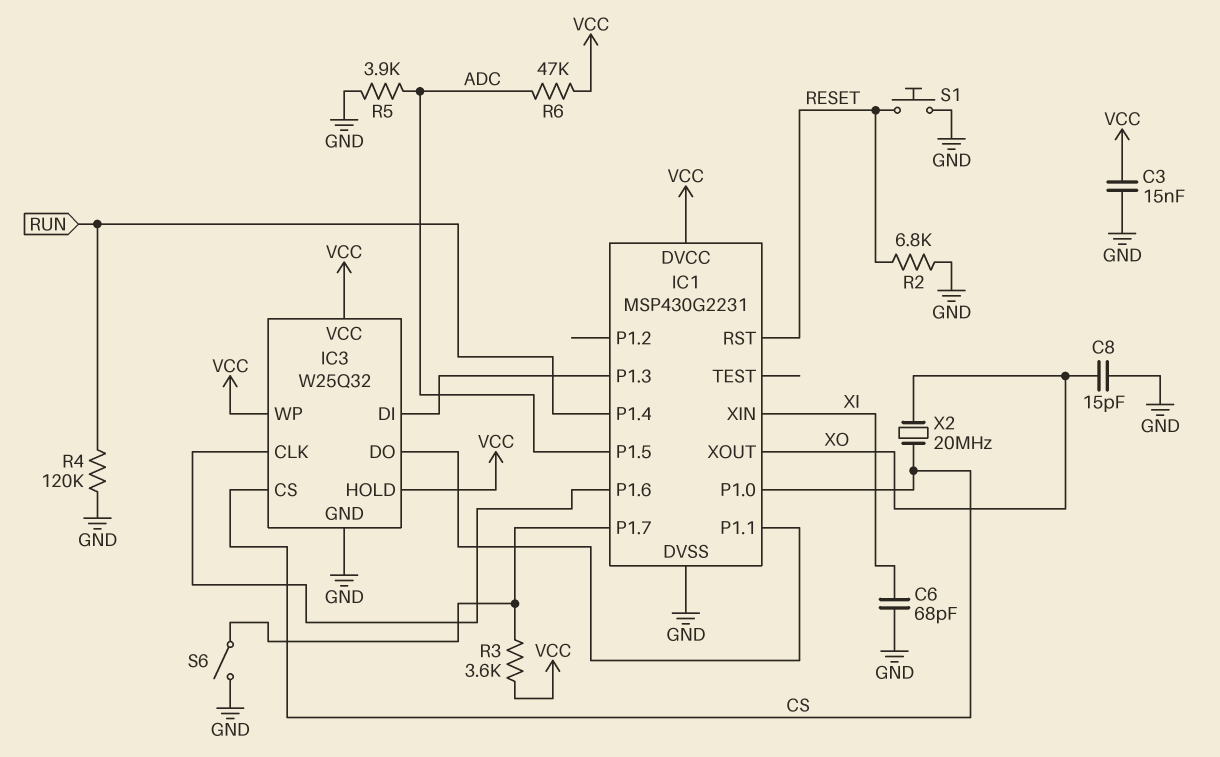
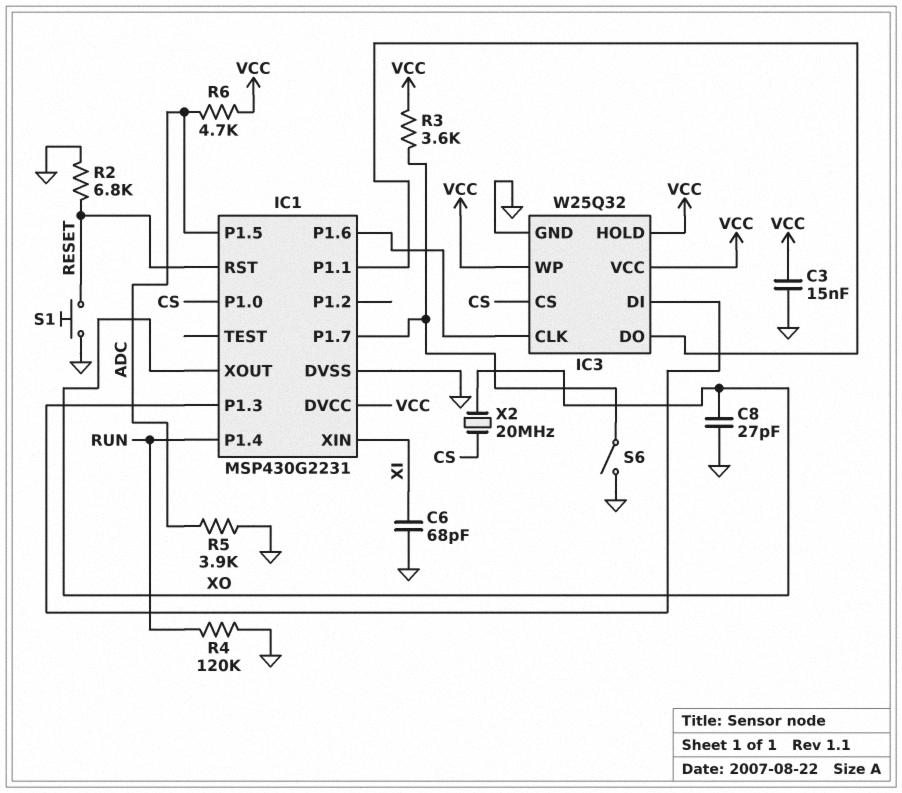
C8: 15pF (GND, XO) -> 27pF (GND, XO)
R6: 47k (ADC, VCC) -> 4.7k (ADC, VCC)

